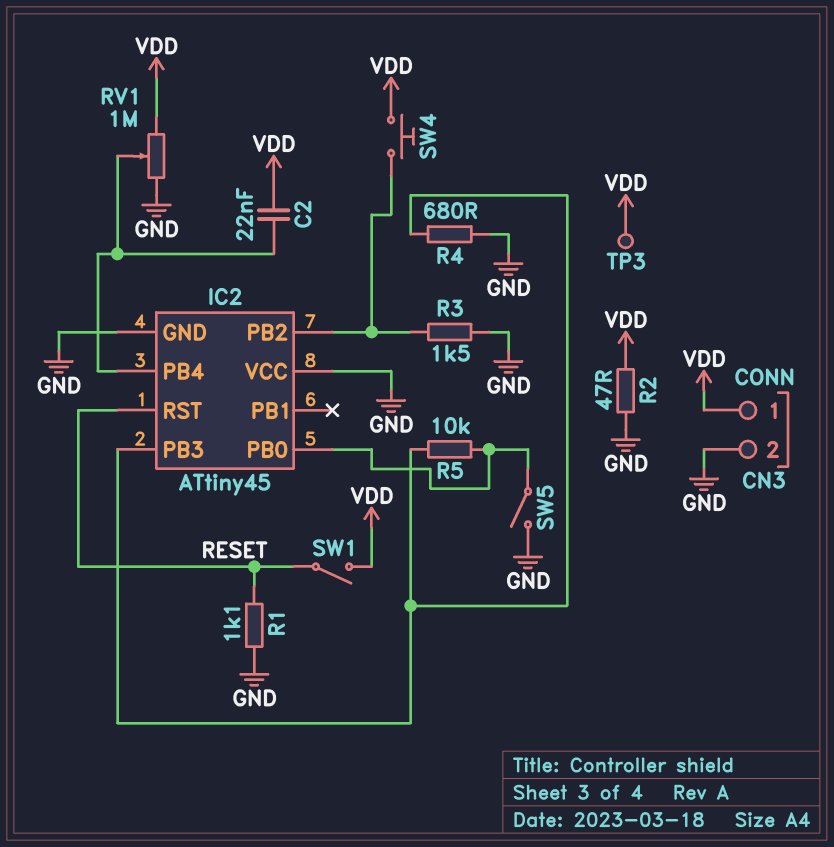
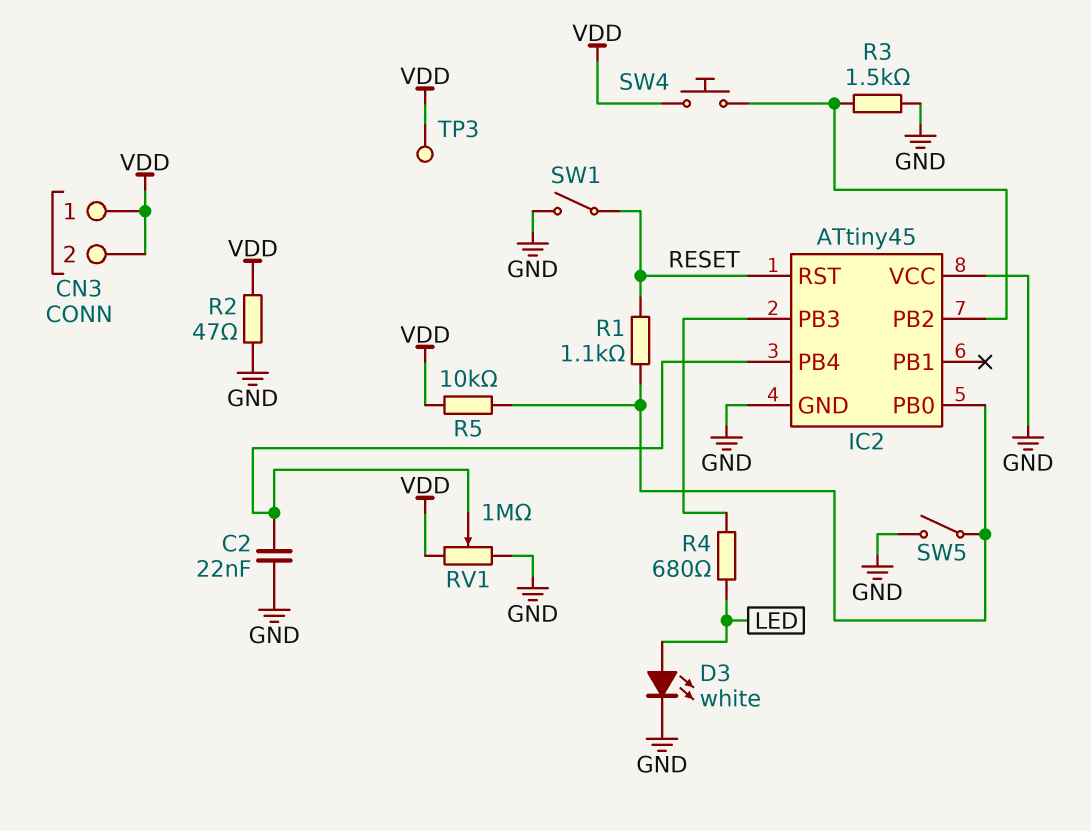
C2: 22nF (IC2/PB4, VDD) -> 22nF (GND, IC2/PB4)
CN3 pin 2: GND -> VDD
D3: none -> LED white (A LED, K GND)
R1: 1.1k (GND, RESET) -> 1.1k (IC2/PB0, RESET)
R4: 680 (GND, IC2/PB3) -> 680 (IC2/PB3, LED)
R5: 10k (IC2/PB0, IC2/PB3) -> 10k (IC2/PB0, VDD)
SW1: switch (RESET, VDD) -> switch (GND, RESET)

